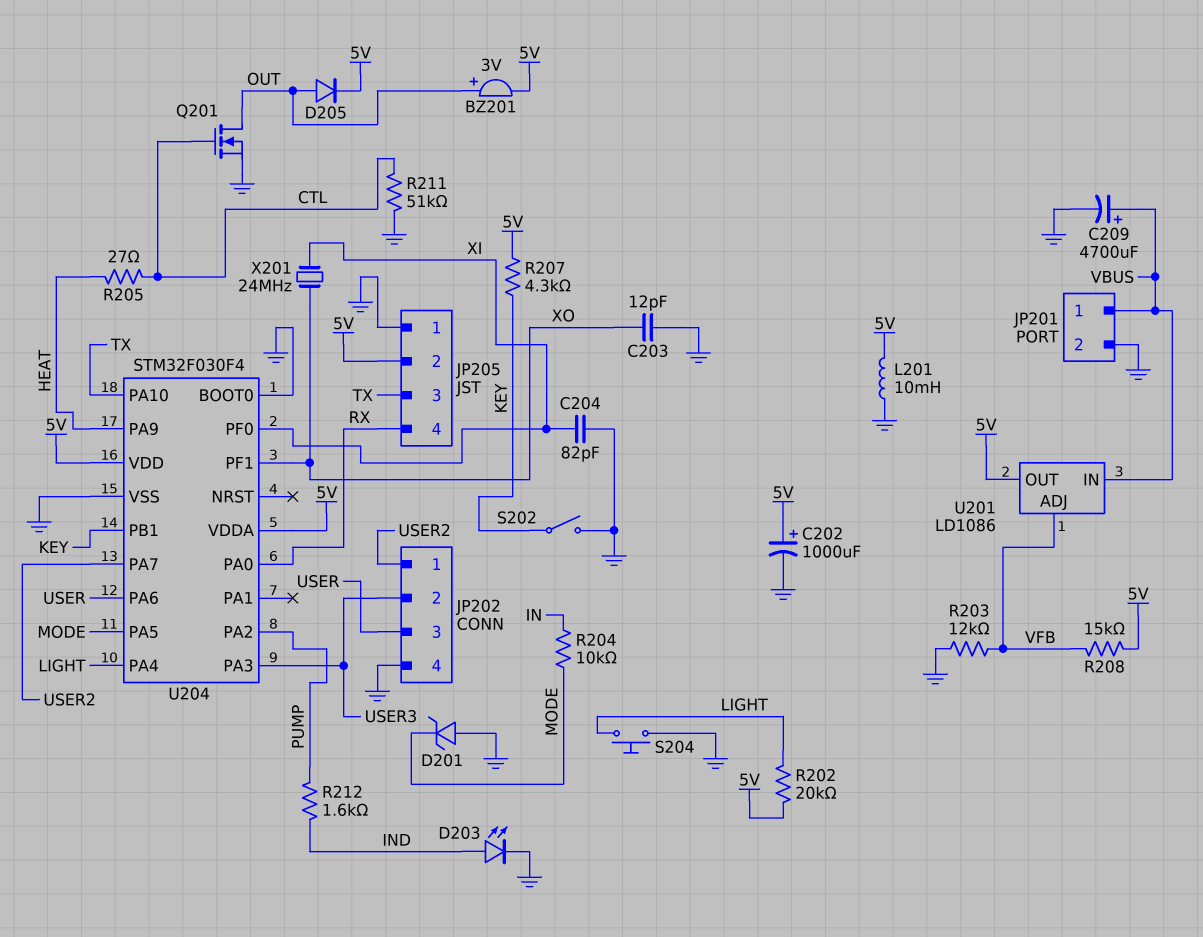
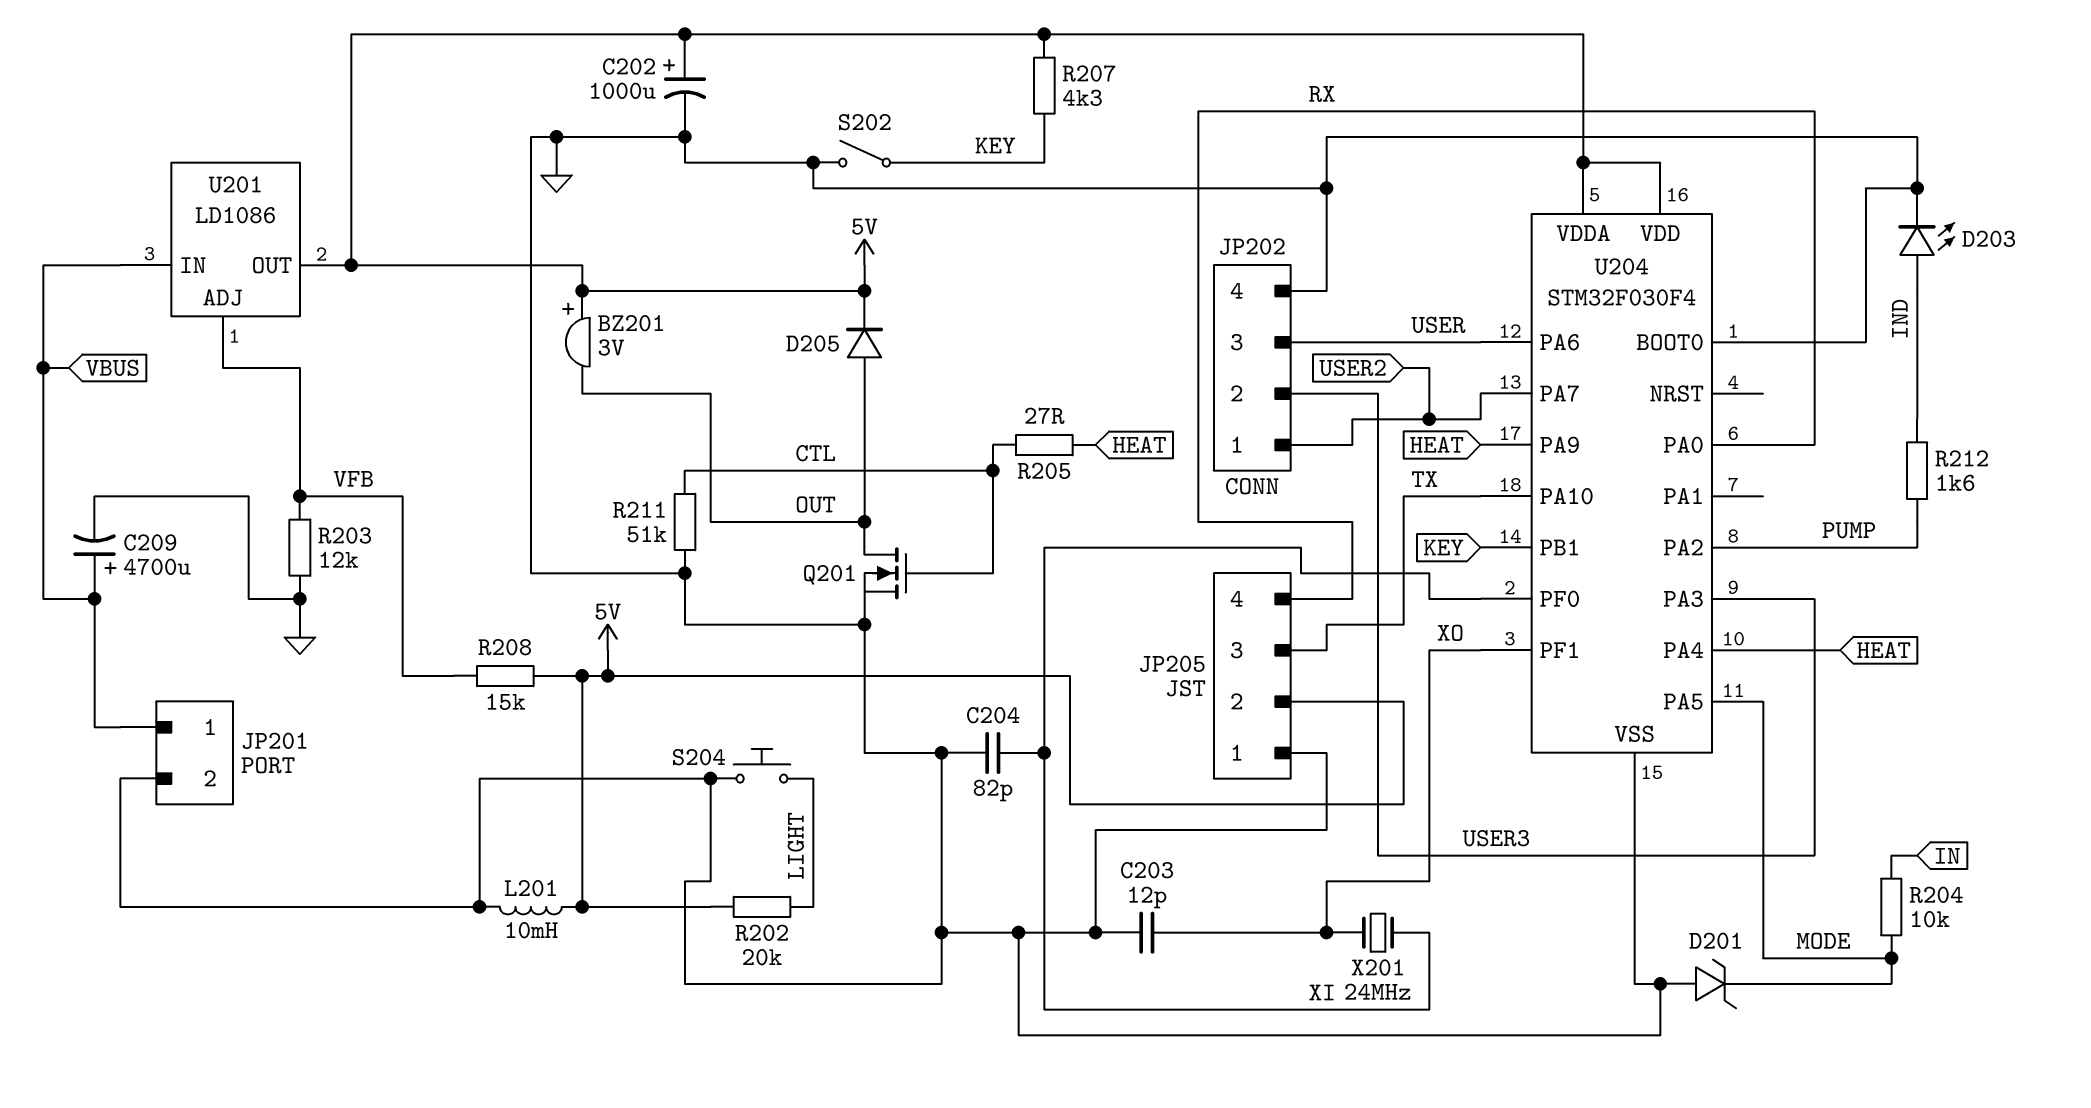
BZ201: buzzer 3V (plus OUT, minus 5V) -> buzzer 3V (plus 5V, minus OUT)
U204 pin PA4: LIGHT -> HEAT

